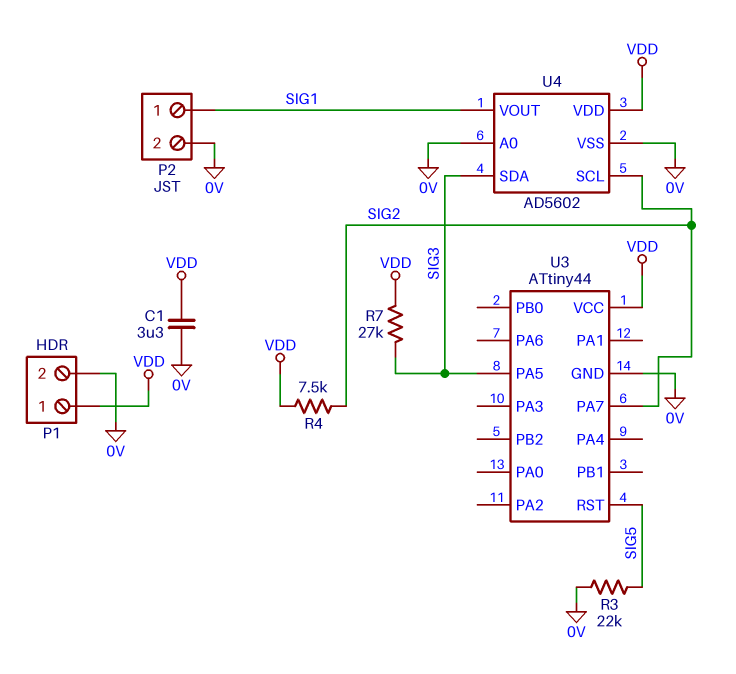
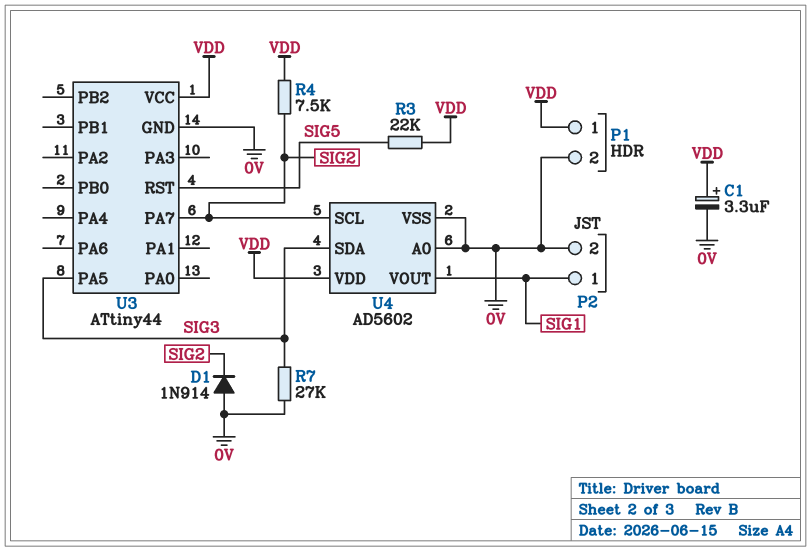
C1: 3.3uF (0V, VDD) -> 3.3uF (plus VDD, minus 0V)
D1: none -> diode 1N914 (A 0V, K SIG2)
R3: 22k (0V, SIG5) -> 22k (SIG5, VDD)
R7: 27k (SIG3, VDD) -> 27k (0V, SIG3)

